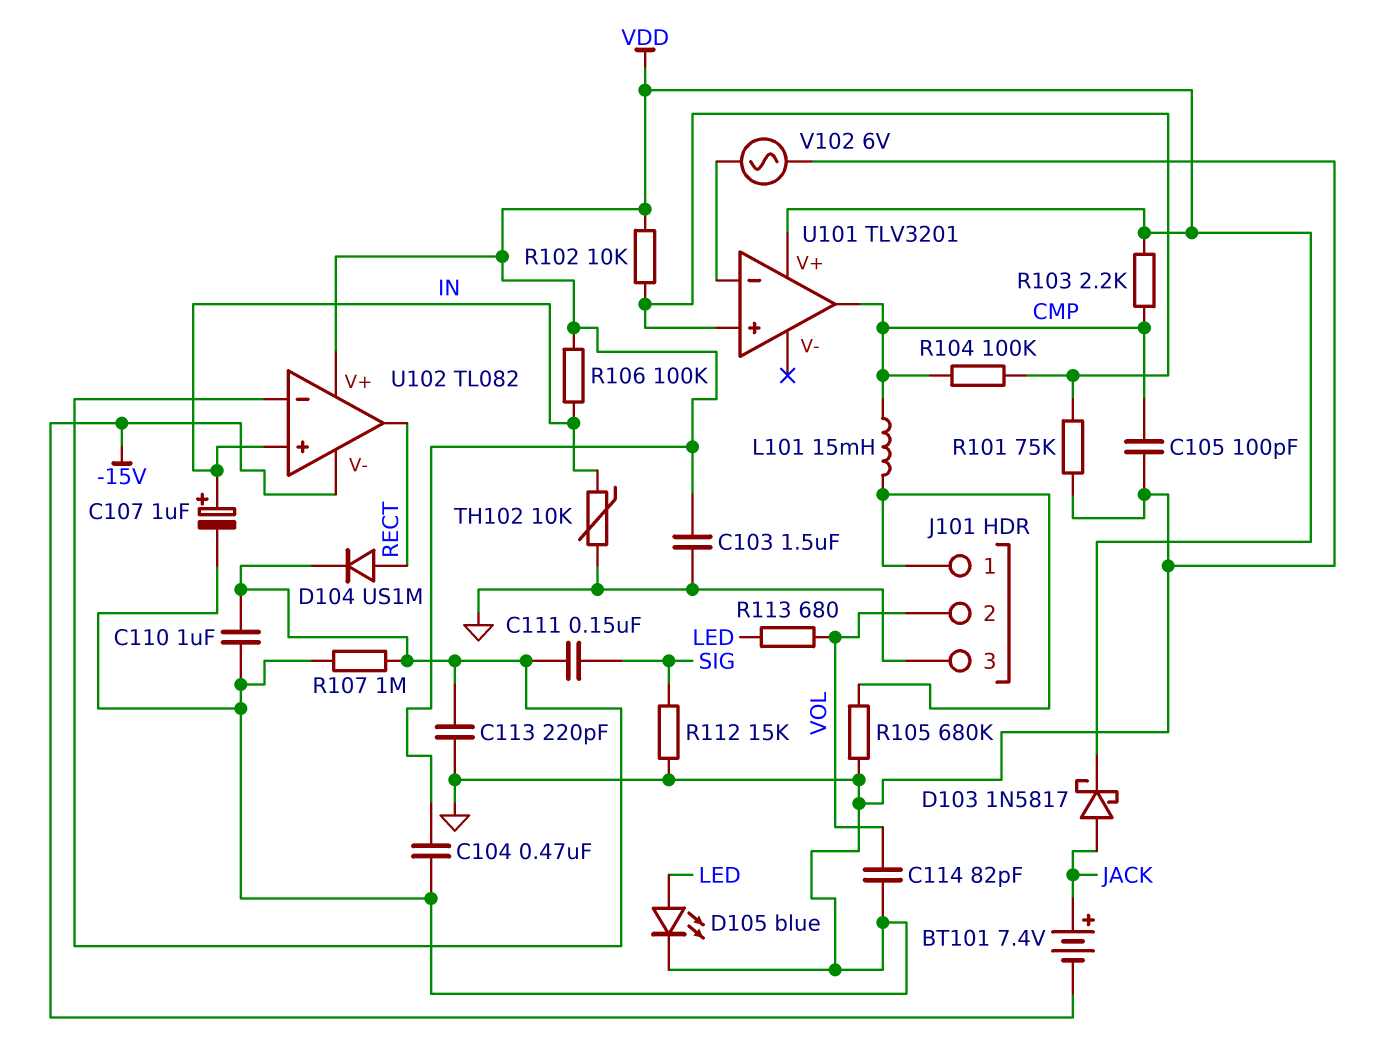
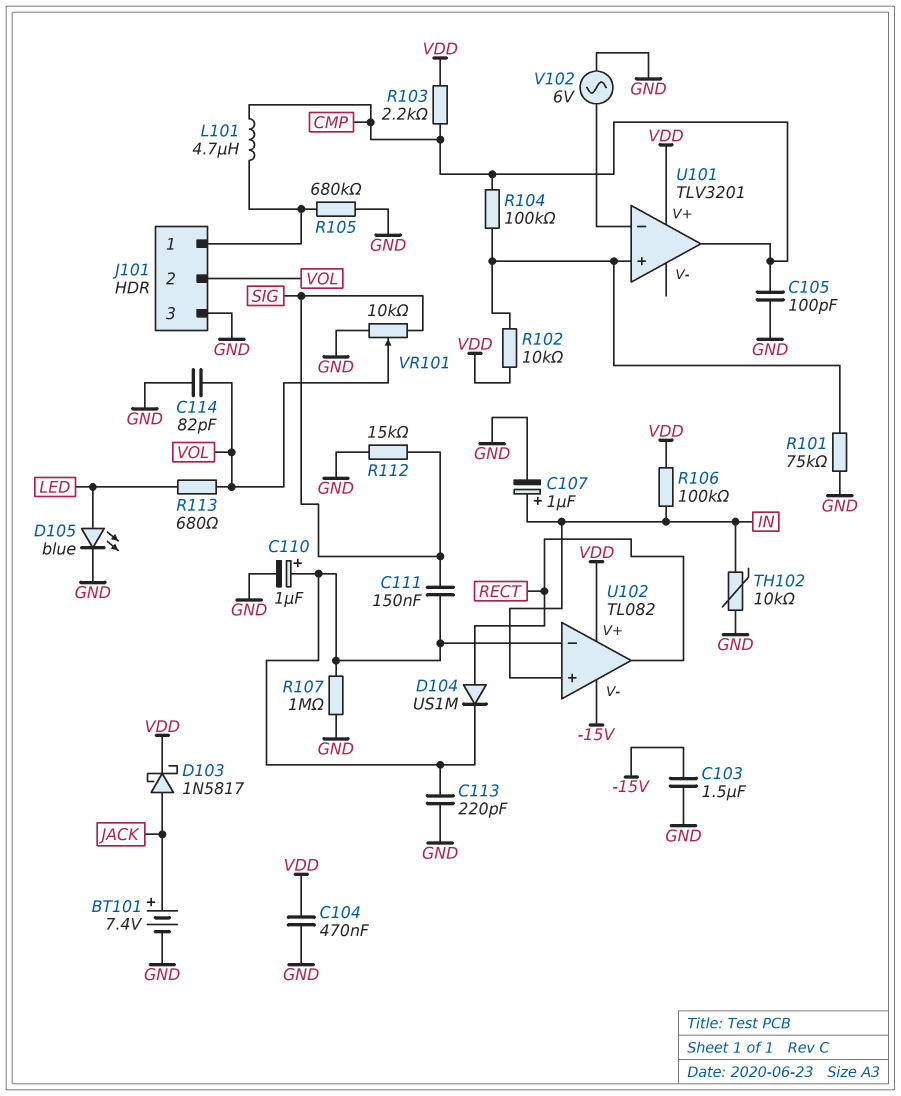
BT101: 7.4V (plus JACK, minus -15V) -> 7.4V (plus JACK, minus GND)
C103: 1.5uF (GND, VDD) -> 1.5uF (-15V, GND)
C110: 1uF (GND, U102/in-) -> 1uF (plus U102/in-, minus GND)
L101: 15mH (CMP, J101/1) -> 4.7uH (CMP, J101/1)
VR101: none -> 10k (GND, SIG, wiper VOL)

